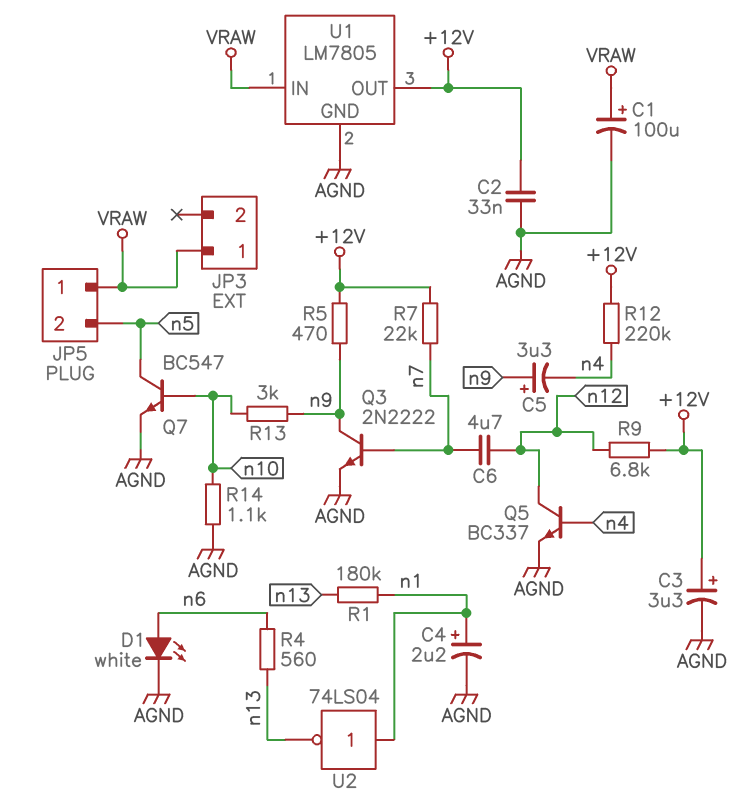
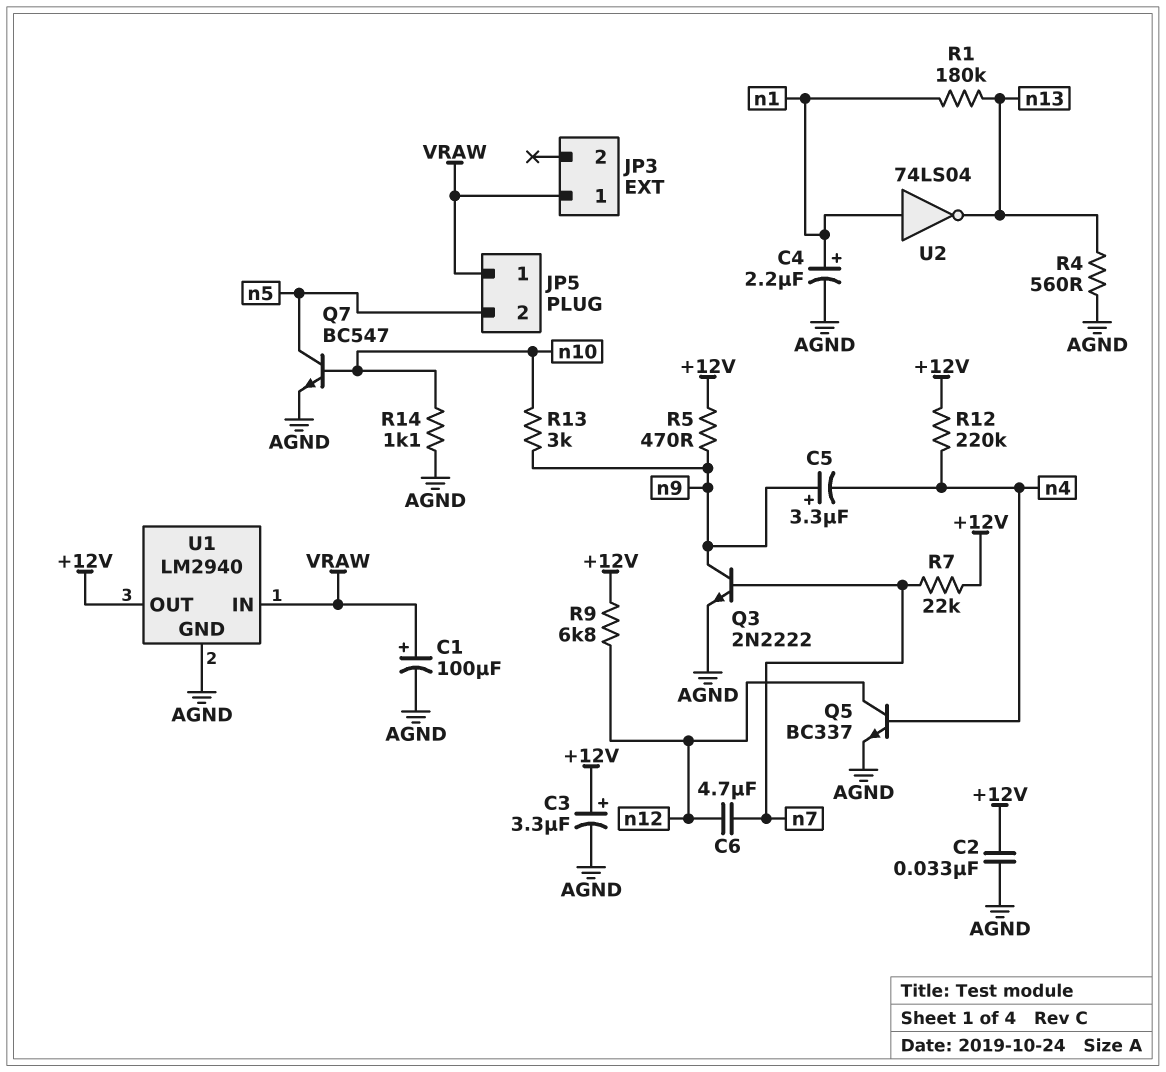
D1: LED white (A n6, K AGND) -> none
R4: 560 (n6, n13) -> 560 (AGND, n13)
U1: LM7805 -> LM2940

